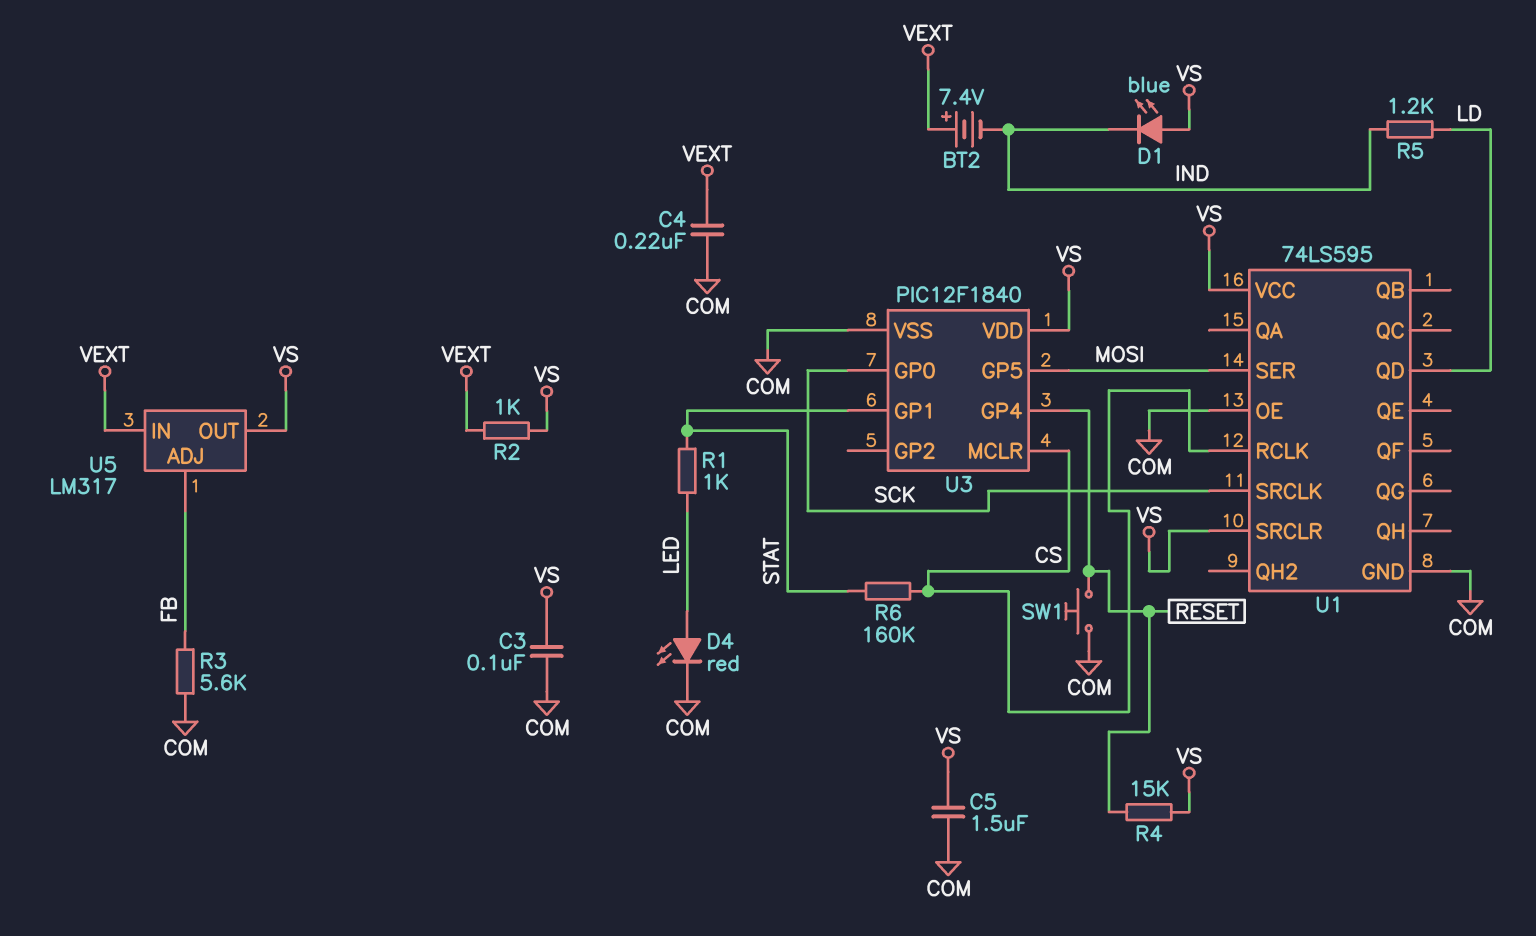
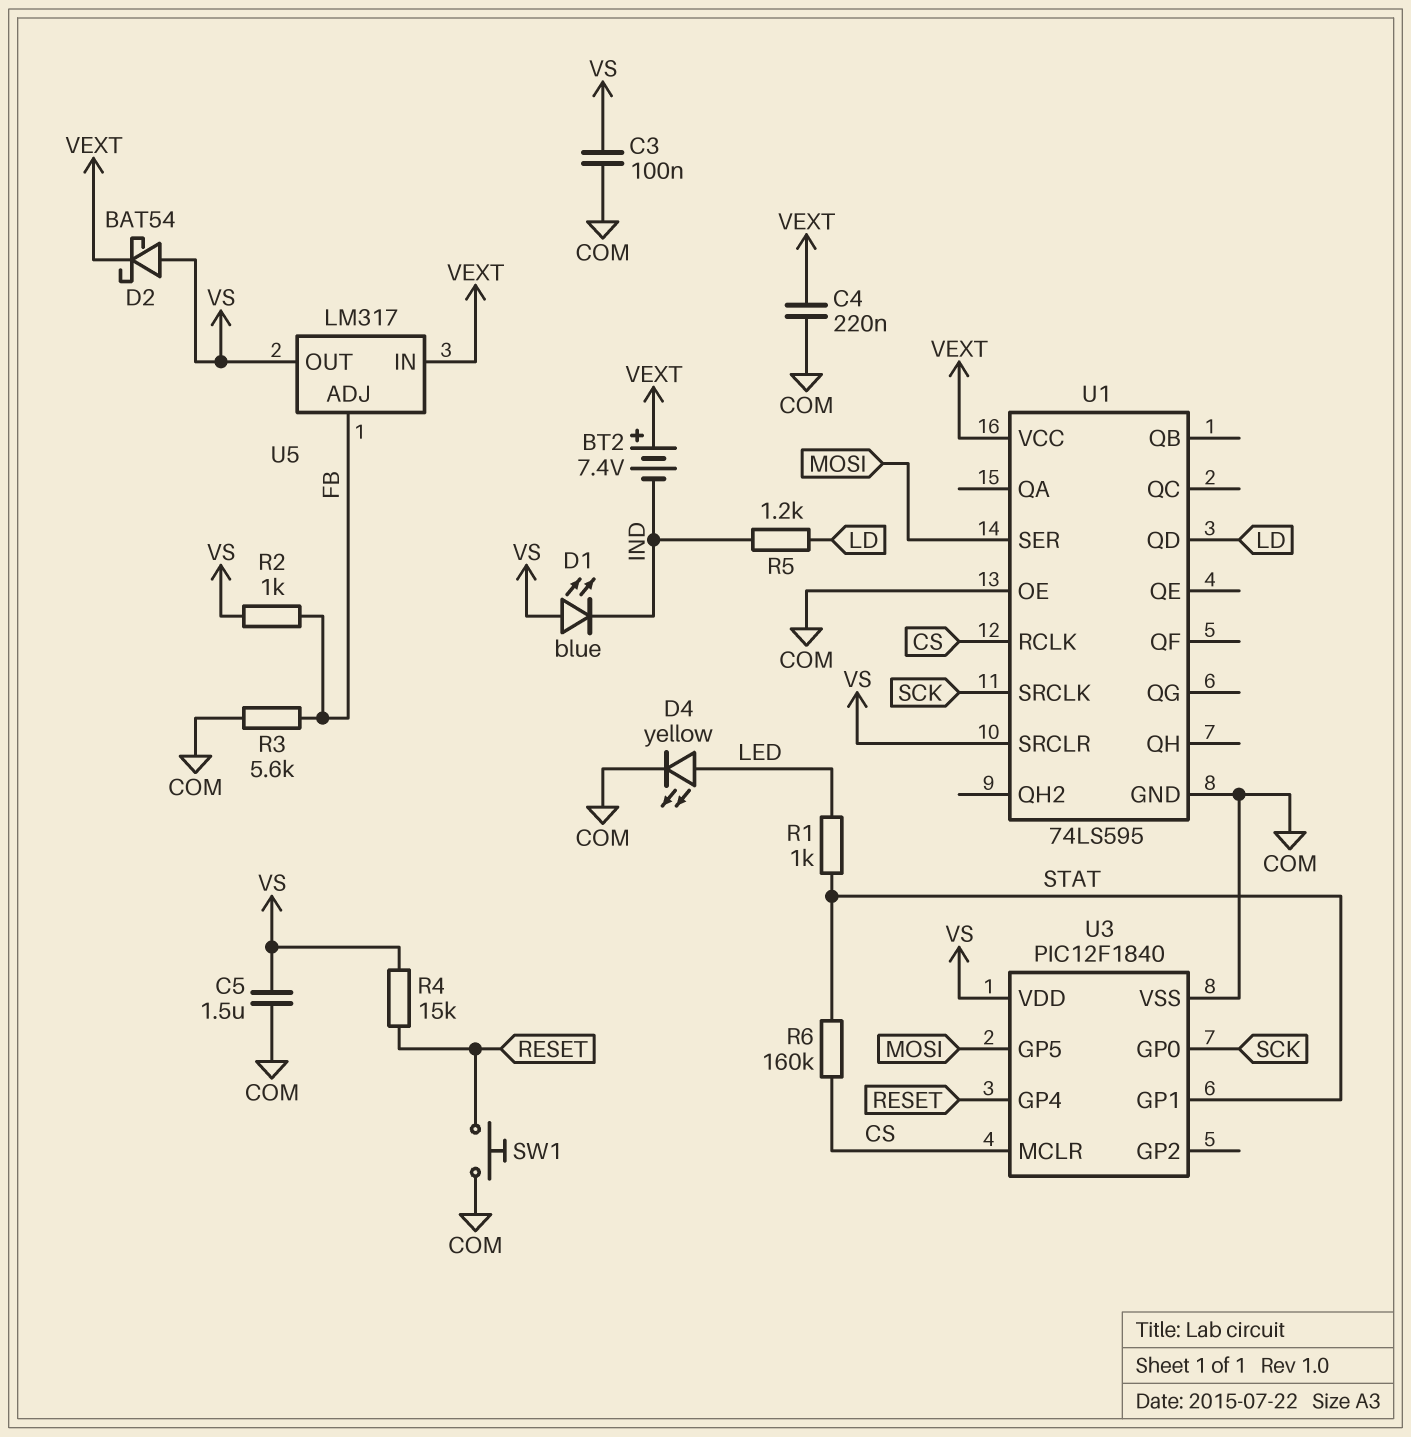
D2: none -> schottky BAT54 (A VS, K VEXT)
D4: LED red (A LED, K COM) -> LED yellow (A LED, K COM)
R2: 1k (VEXT, VS) -> 1k (FB, VS)
U1 pin VCC: VS -> VEXT

